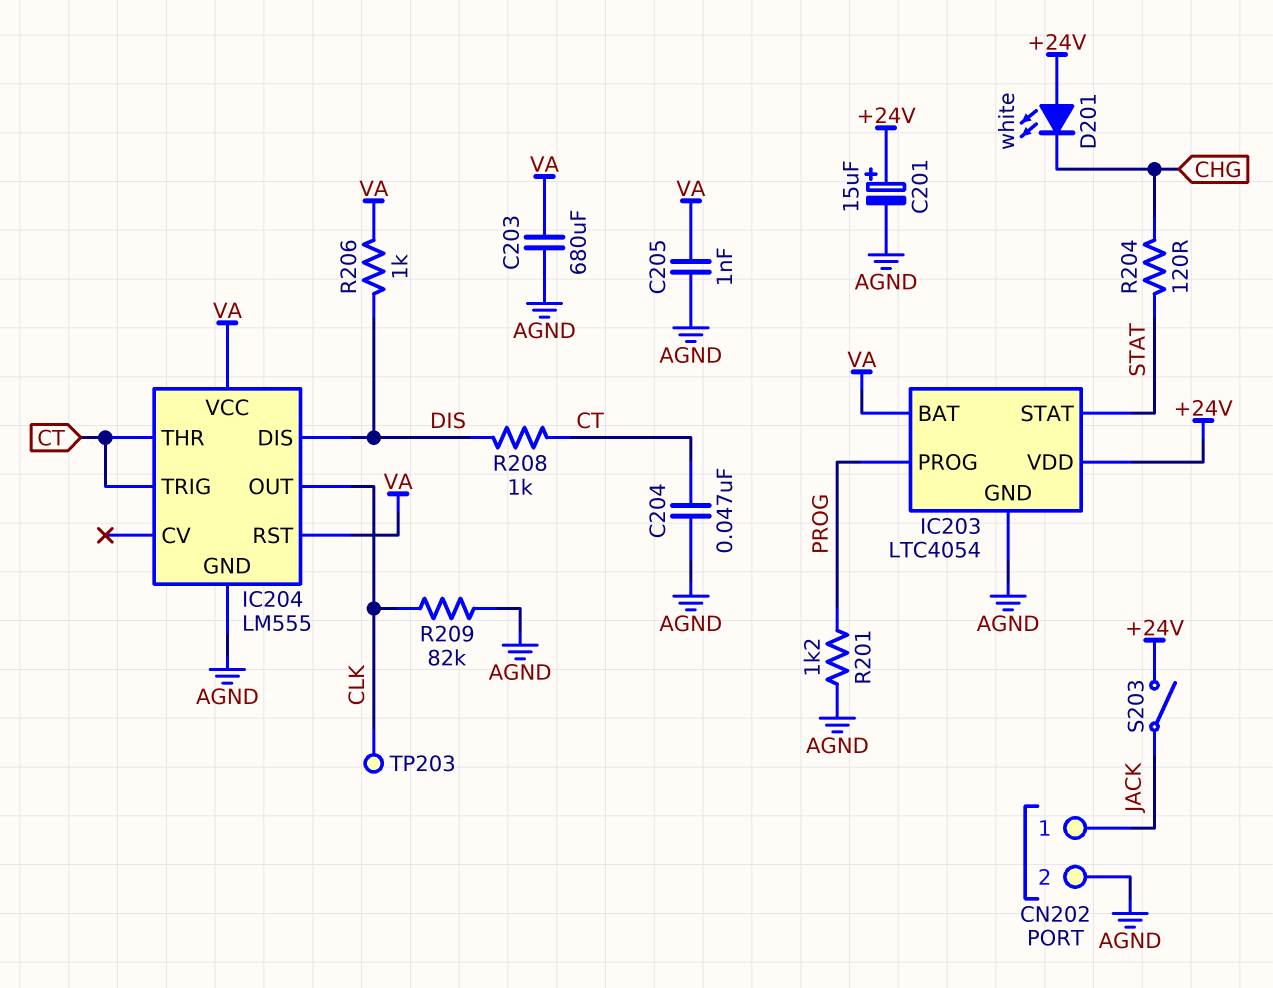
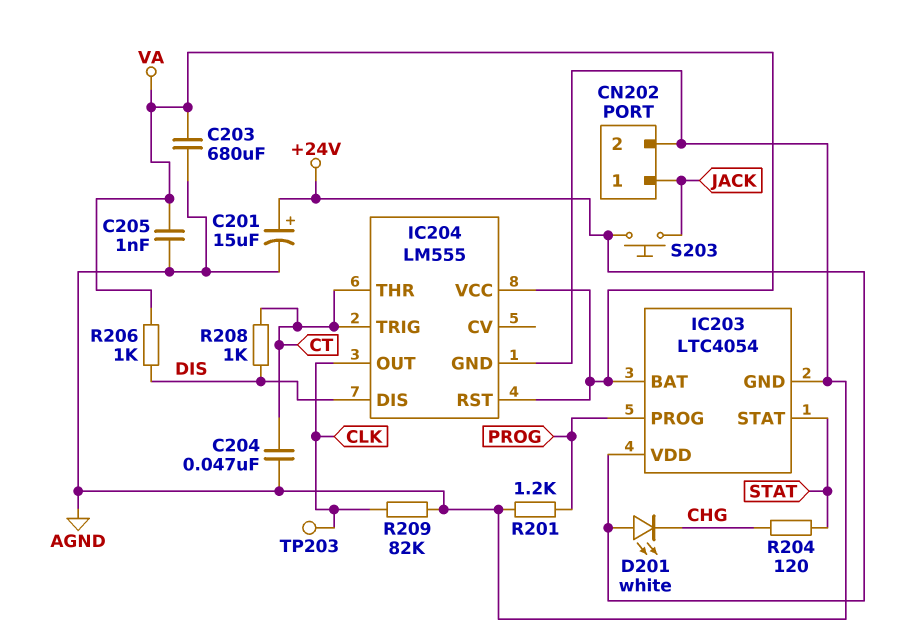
S203: switch (+24V, JACK) -> button (+24V, JACK)

